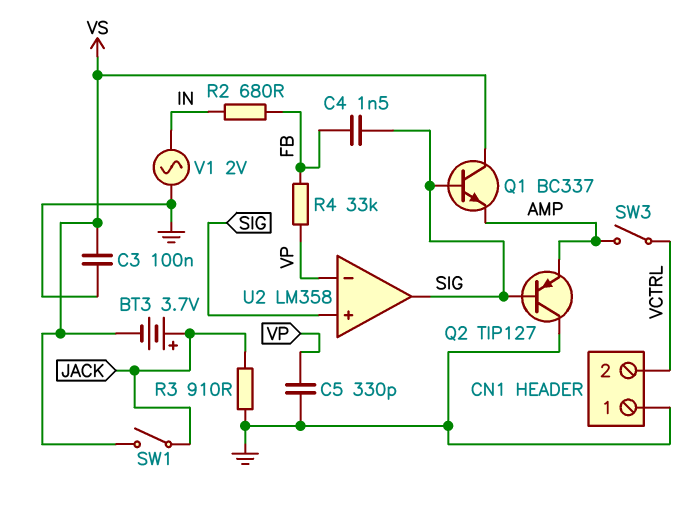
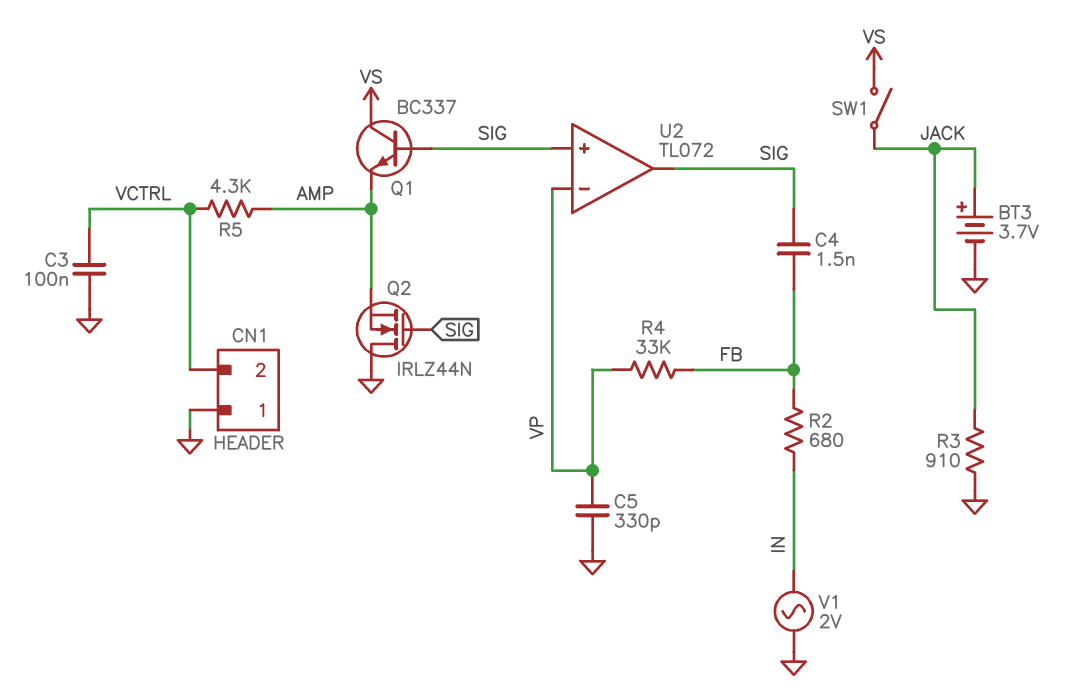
BT3: 3.7V (plus JACK, minus VS) -> 3.7V (plus JACK, minus GND)
C3: 100nF (GND, VS) -> 100nF (GND, VCTRL)
Q2: PNP TIP127 (B SIG, C GND, E AMP) -> NMOS IRLZ44N (G SIG, D GND, S AMP)
R5: none -> 4.3k (AMP, VCTRL)
SW3: switch (AMP, VCTRL) -> none
U2: LM358 -> TL072

